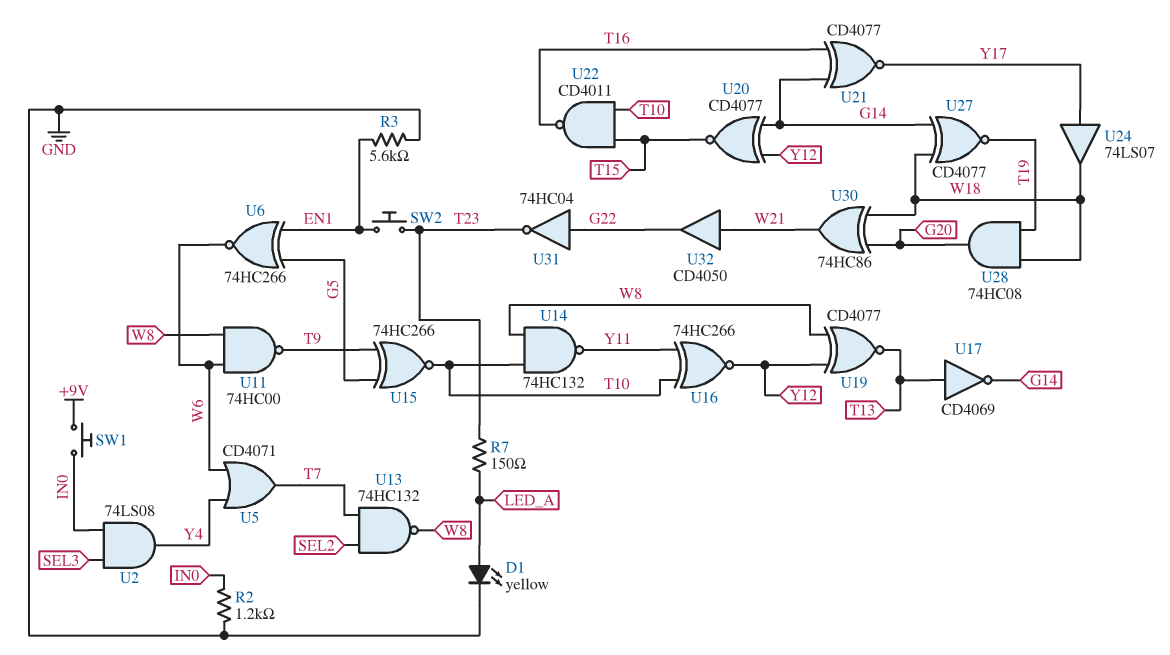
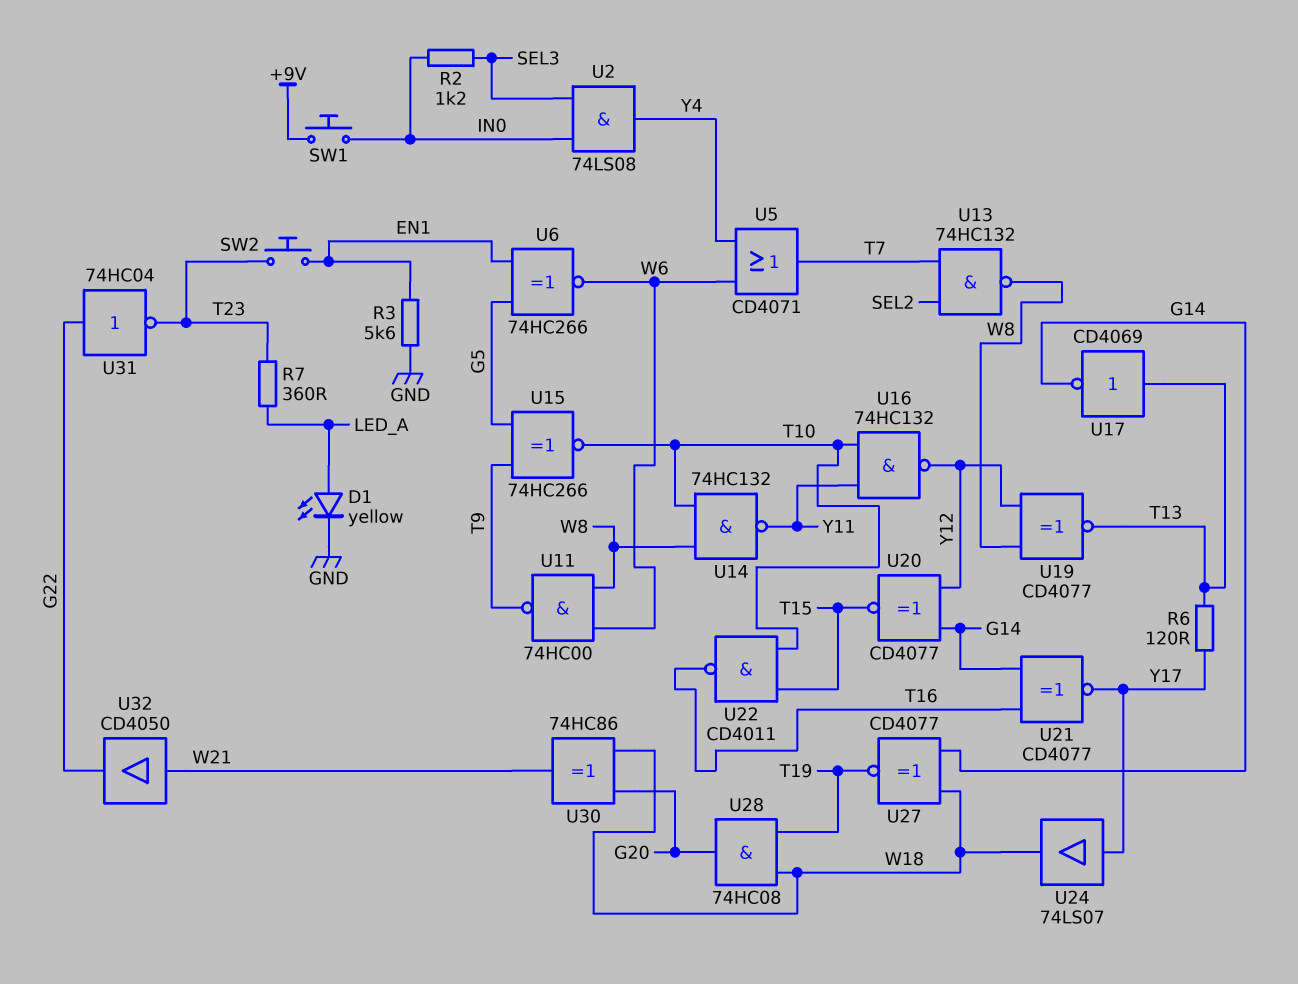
R2: 1.2k (GND, IN0) -> 1.2k (IN0, SEL3)
R6: none -> 120 (T13, Y17)
R7: 150 (LED_A, T23) -> 360 (LED_A, T23)
U16: XNOR 74HC266 (in T10, in Y11, out Y12) -> NAND 74HC132 (in T10, in Y11, out Y12)

